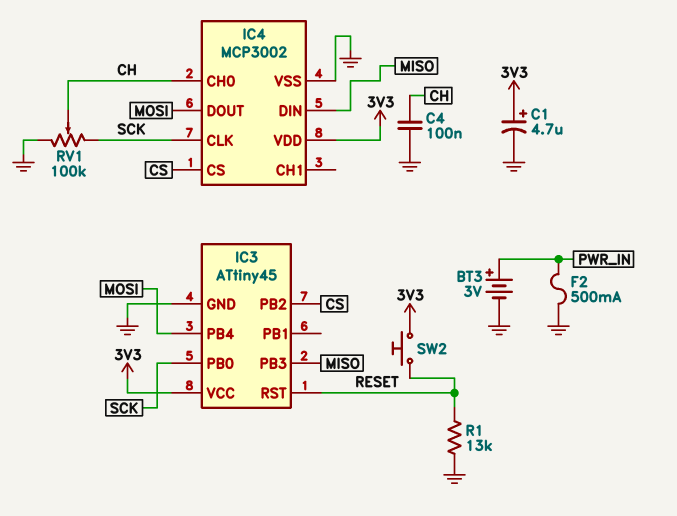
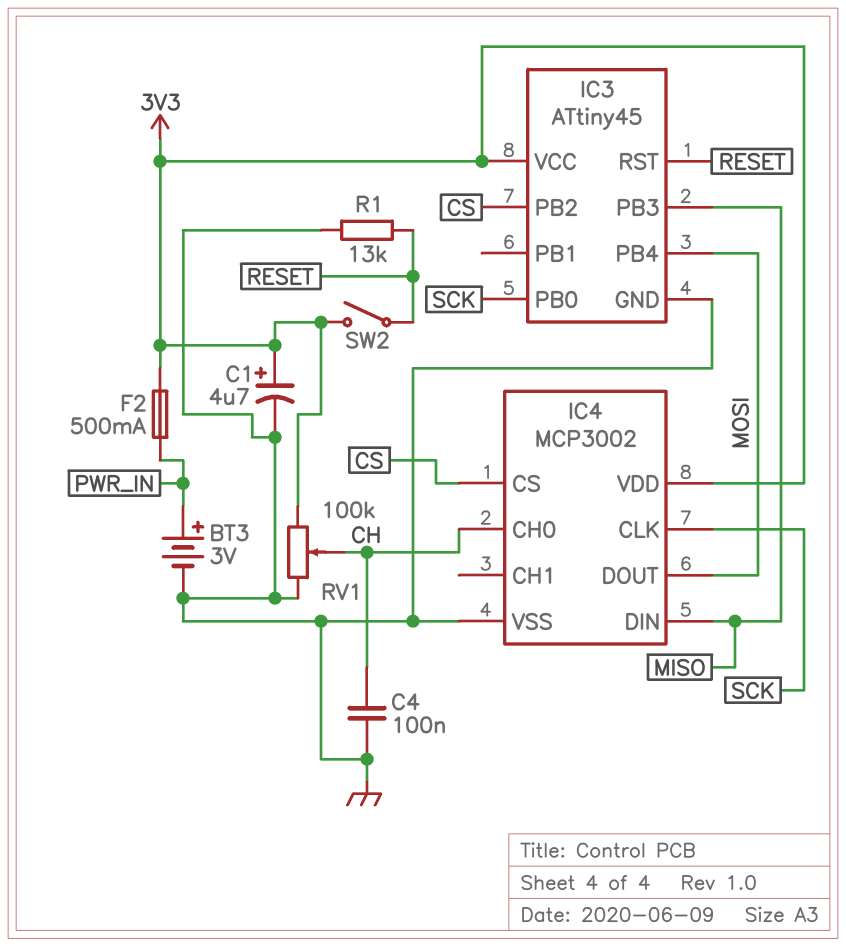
F2: 500mA (GND, PWR_IN) -> 500mA (3V3, PWR_IN)
RV1: 100k (GND, SCK, wiper CH) -> 100k (3V3, GND, wiper CH)
SW2: button (3V3, RESET) -> switch (3V3, RESET)

